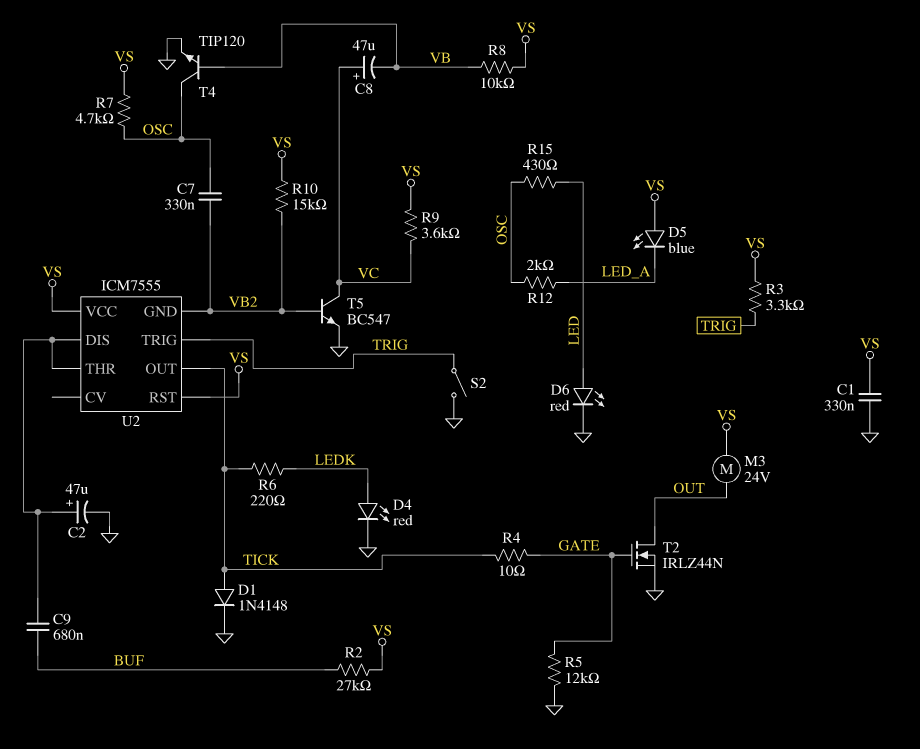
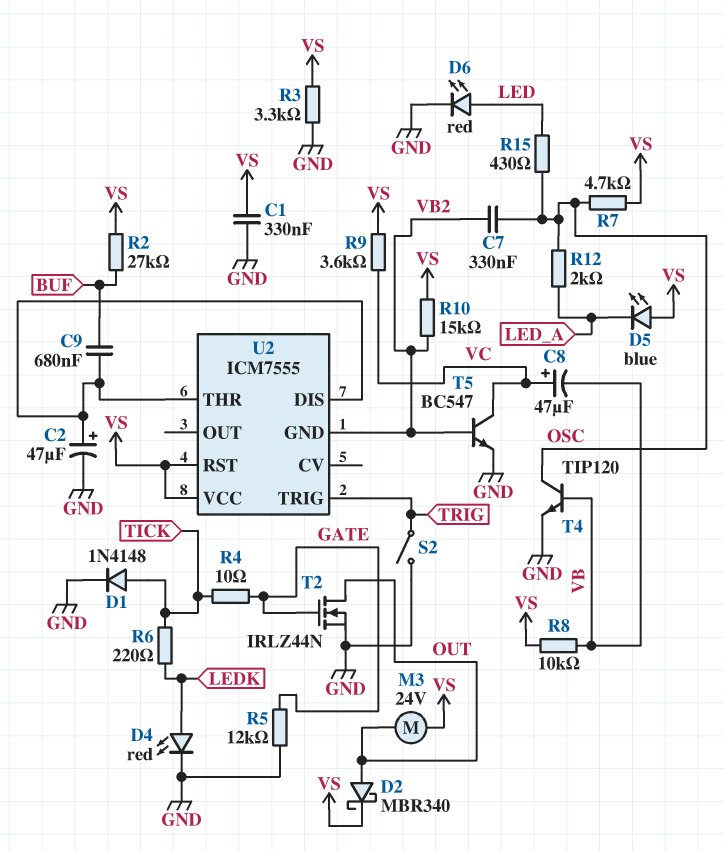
D2: none -> schottky MBR340 (A OUT, K VS)
R3: 3.3k (TRIG, VS) -> 3.3k (GND, VS)
U2 pin OUT: TICK -> none

